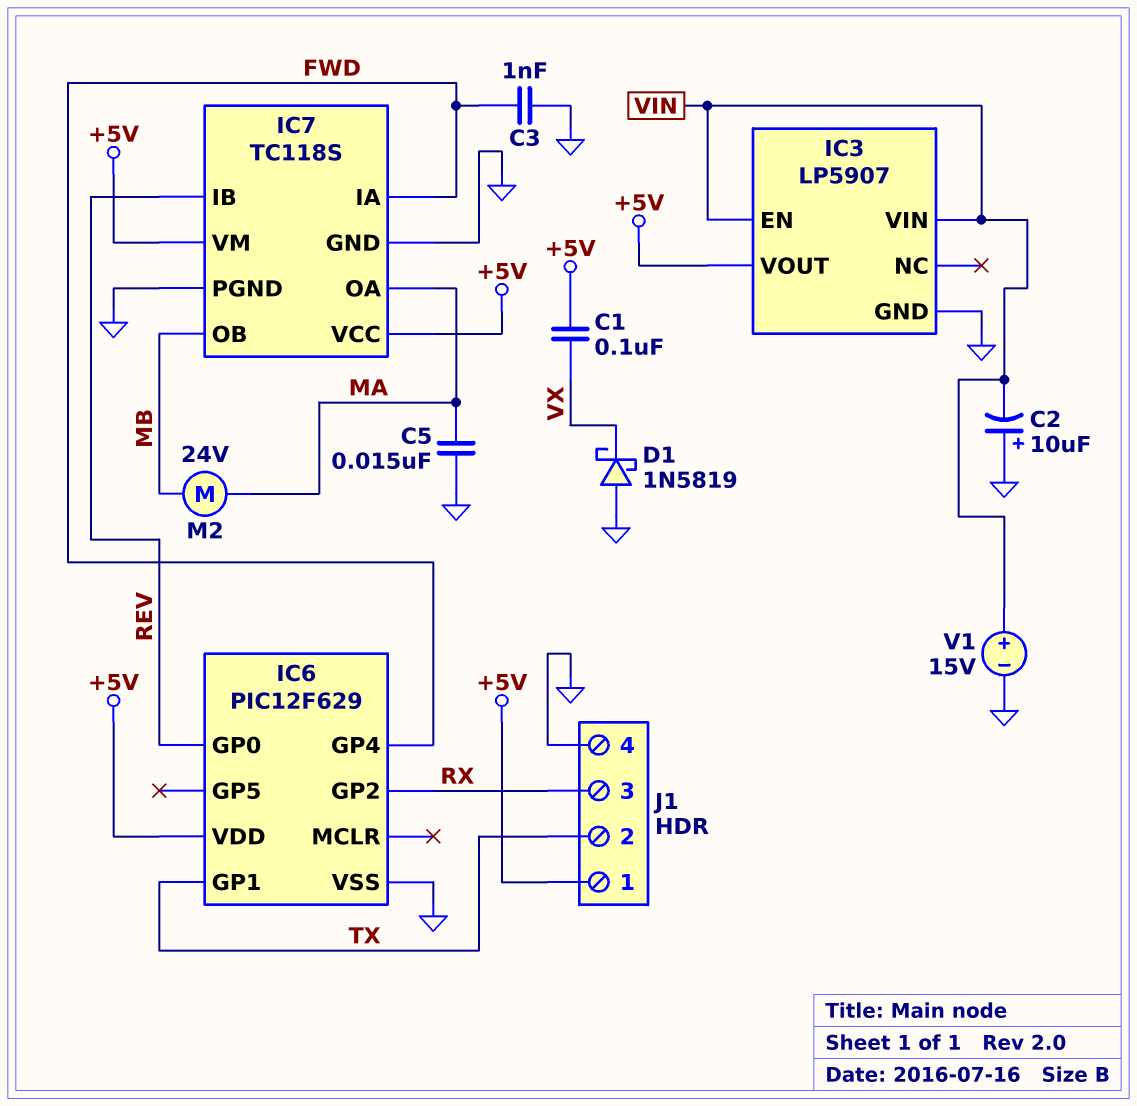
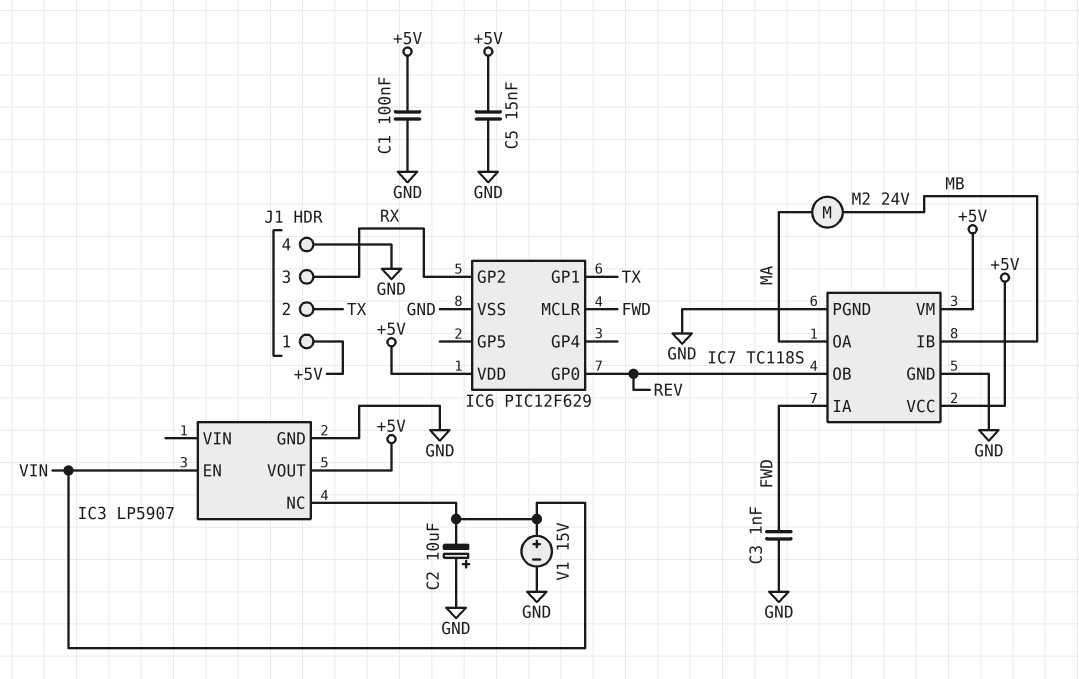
C1: 100nF (+5V, VX) -> 100nF (+5V, GND)
C5: 15nF (GND, MA) -> 15nF (+5V, GND)
D1: schottky 1N5819 (A GND, K VX) -> none
IC3 pin NC: none -> VIN
IC3 pin VIN: VIN -> none
IC6 pin GP4: FWD -> none
IC6 pin MCLR: none -> FWD
IC7 pin IB: REV -> MB
IC7 pin OB: MB -> REV

